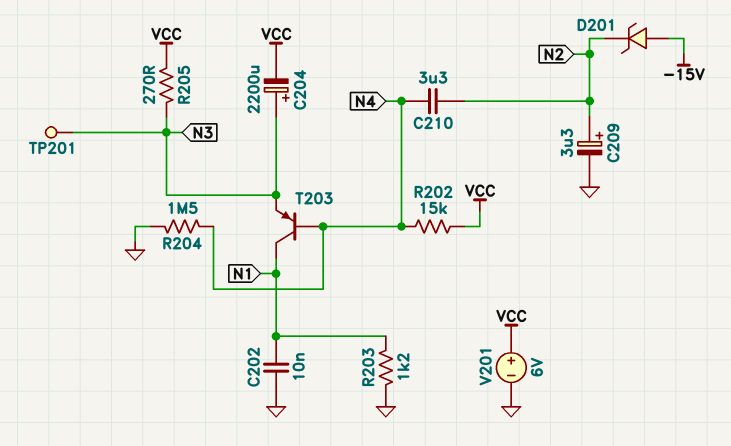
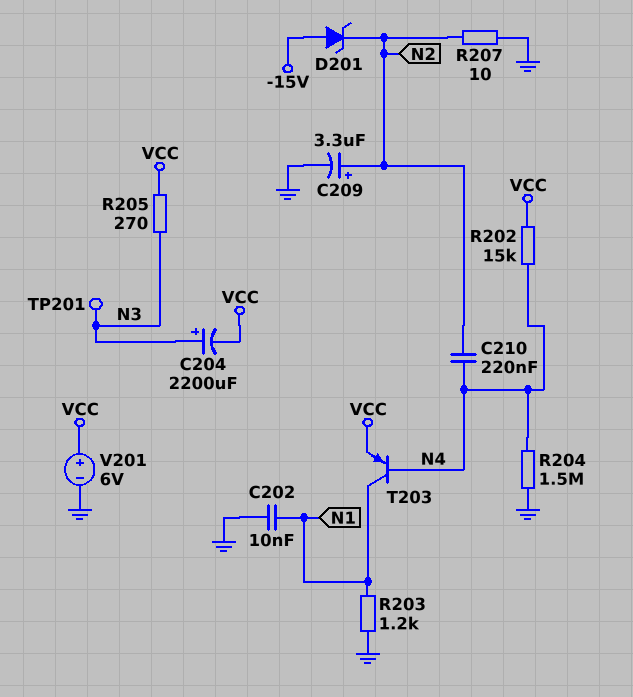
C210: 3.3uF (N2, N4) -> 220nF (N2, N4)
R207: none -> 10 (GND, N2)
T203: PNP (B N4, C N1, E N3) -> PNP (B N4, C N1, E VCC)

